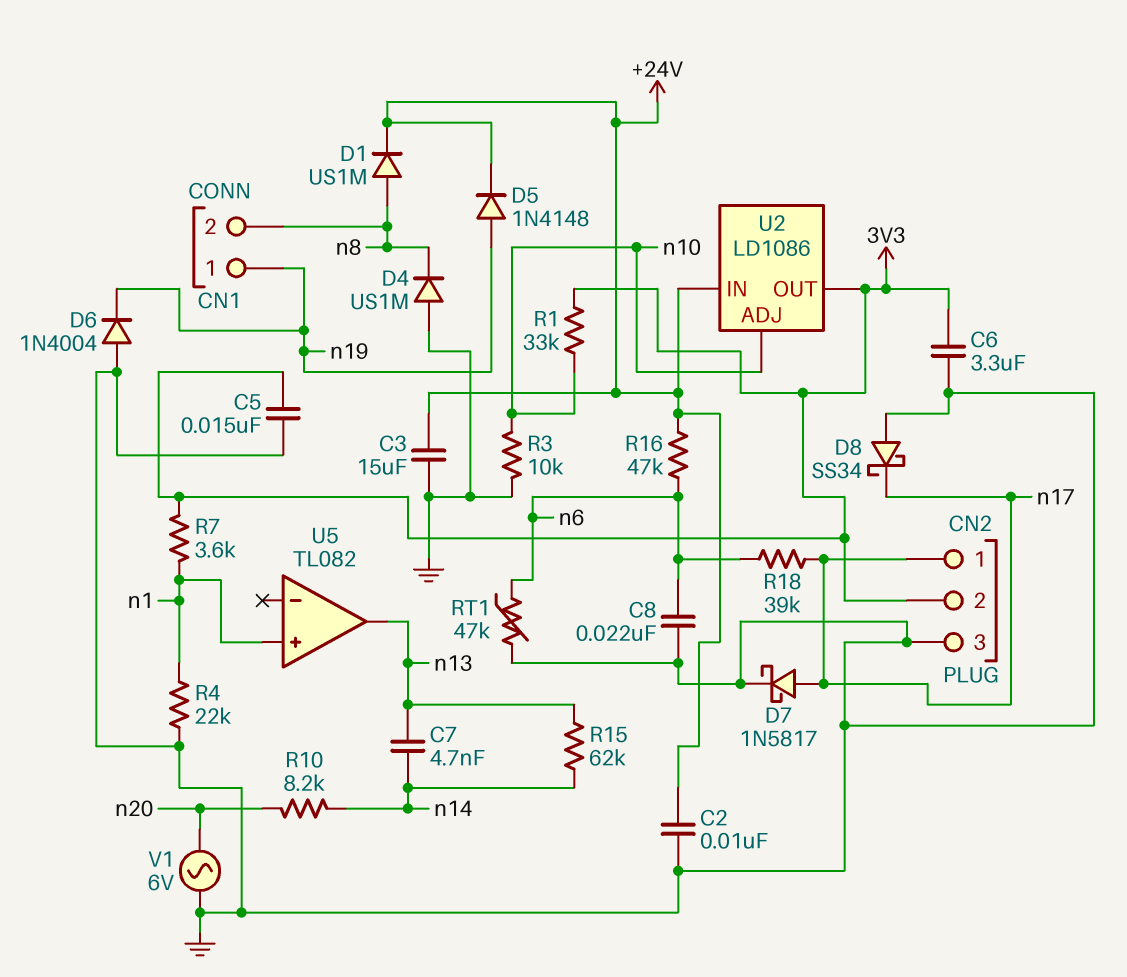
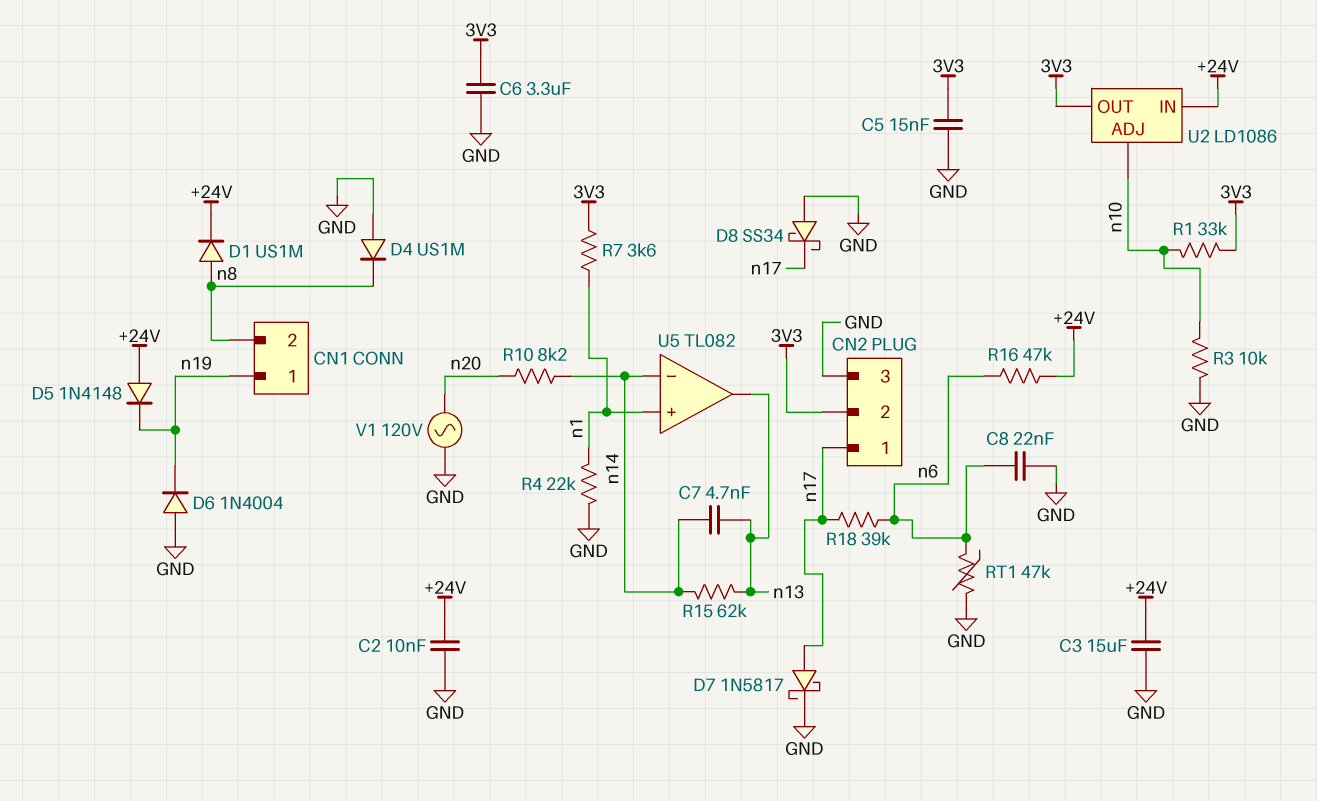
D5: diode 1N4148 (A n19, K +24V) -> diode 1N4148 (A +24V, K n19)
U5 pin in-: none -> n14
V1: AC 6V (GND, n20) -> AC 120V (GND, n20)

